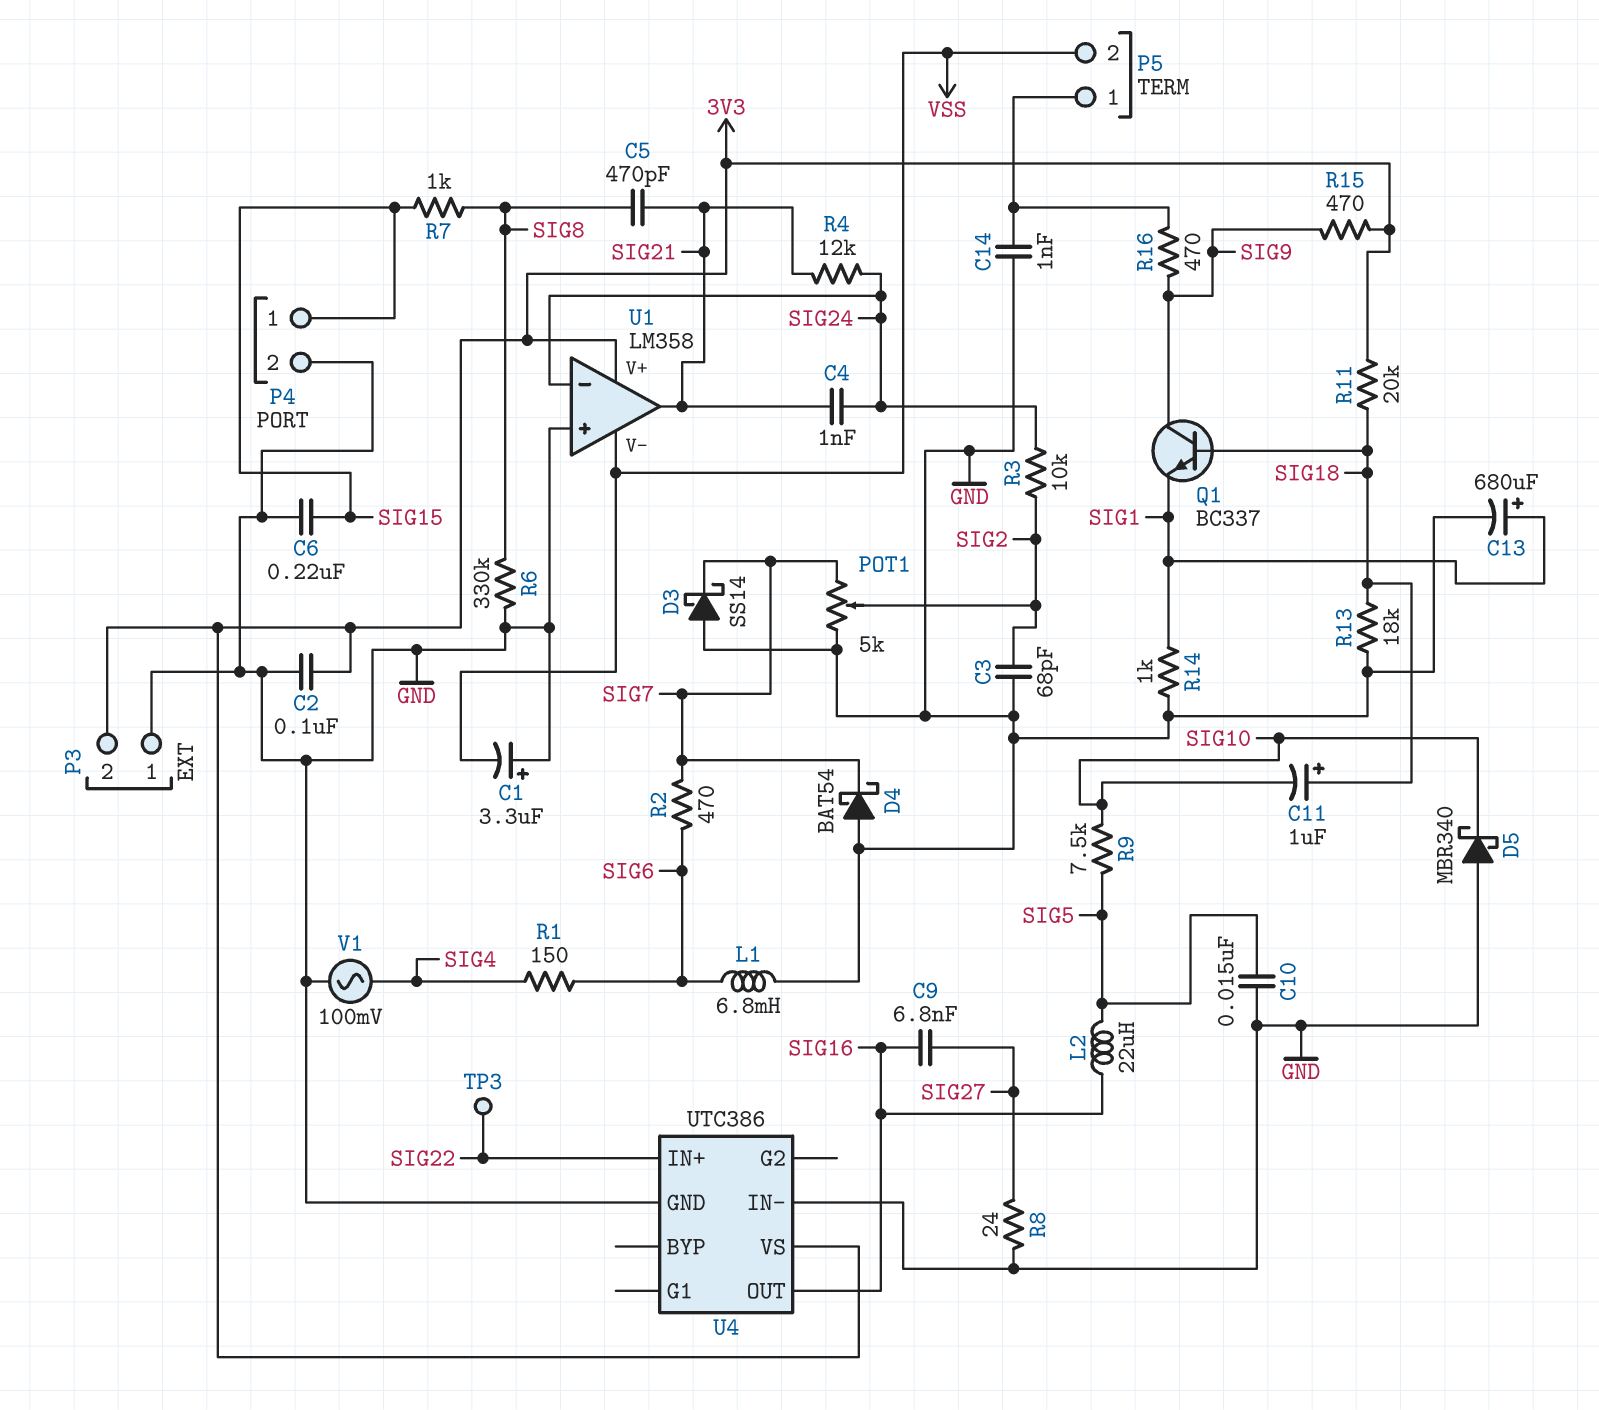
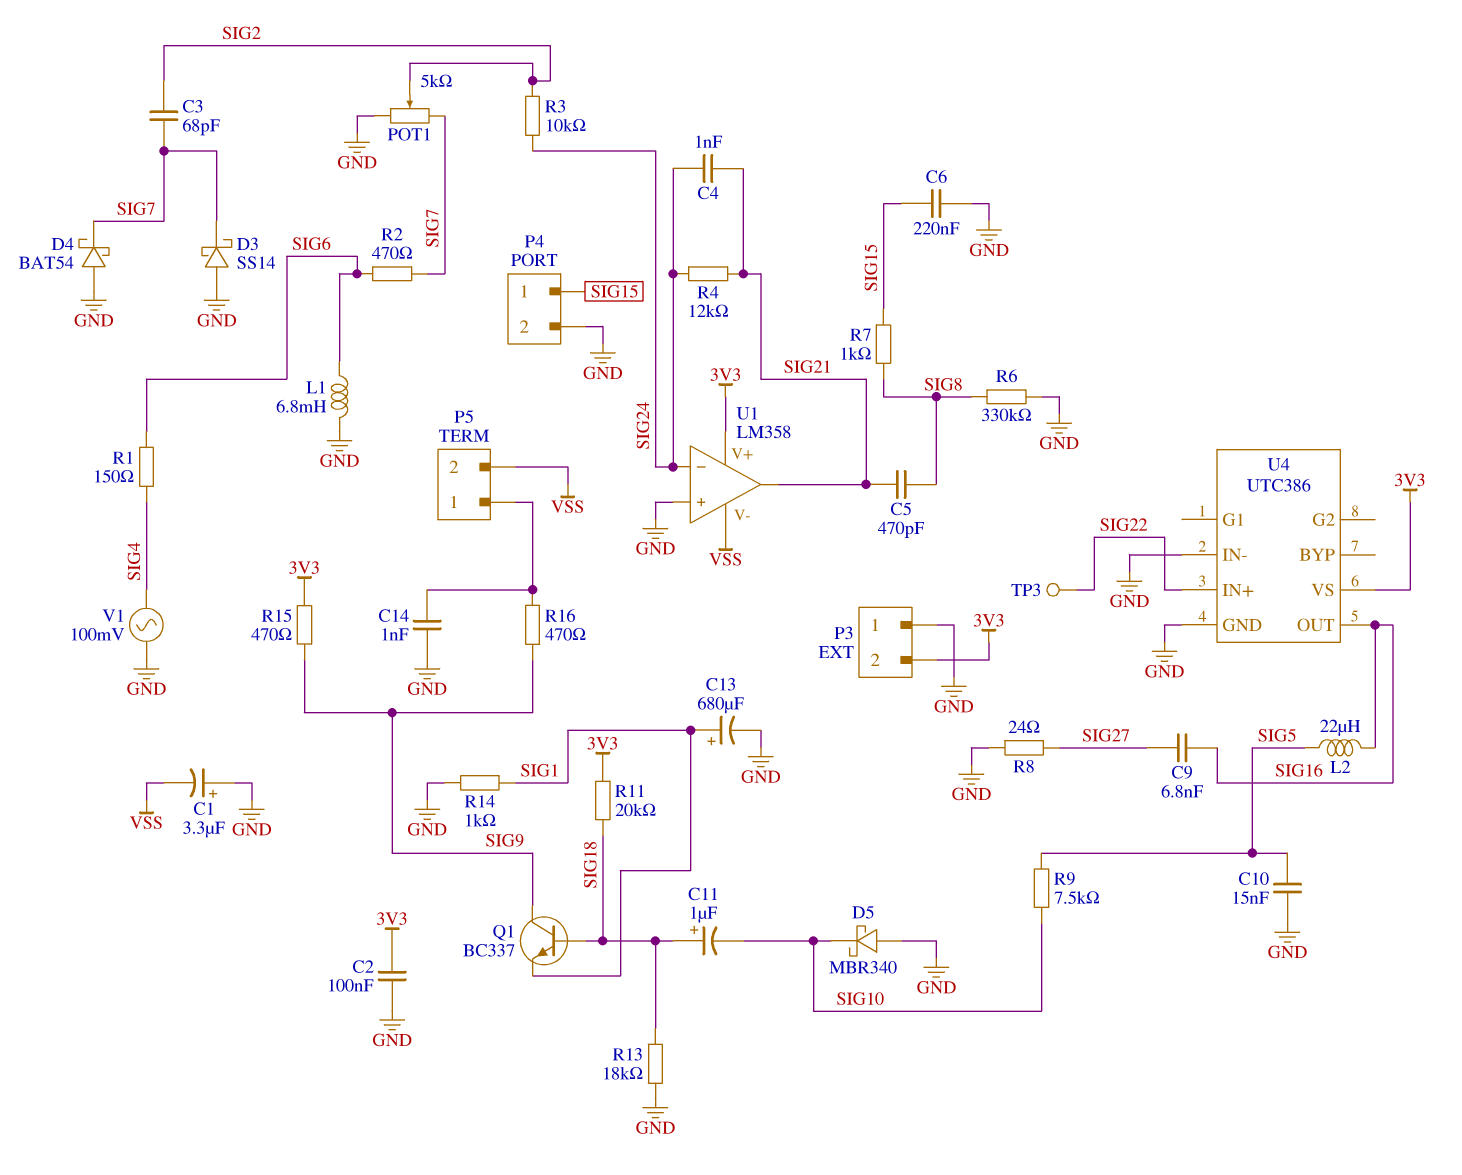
C3: 68pF (GND, SIG2) -> 68pF (SIG2, SIG7)

